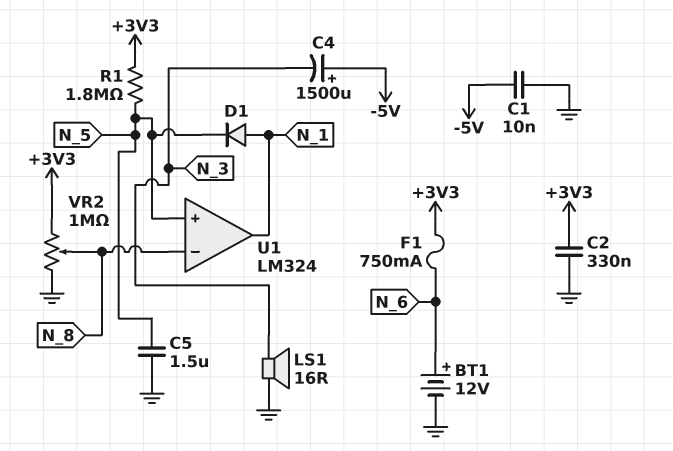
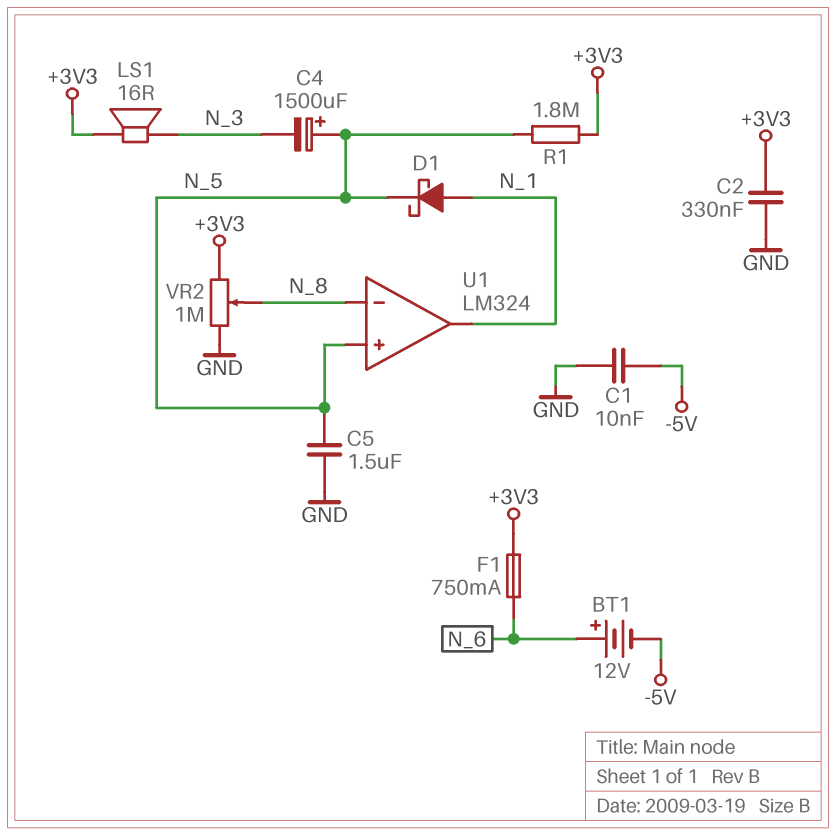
BT1: 12V (plus N_6, minus GND) -> 12V (plus N_6, minus -5V)
C4: 1500uF (plus -5V, minus N_3) -> 1500uF (plus N_5, minus N_3)
D1: diode (A N_1, K N_5) -> schottky (A N_1, K N_5)
LS1: speaker 16R (GND, N_3) -> speaker 16R (+3V3, N_3)

